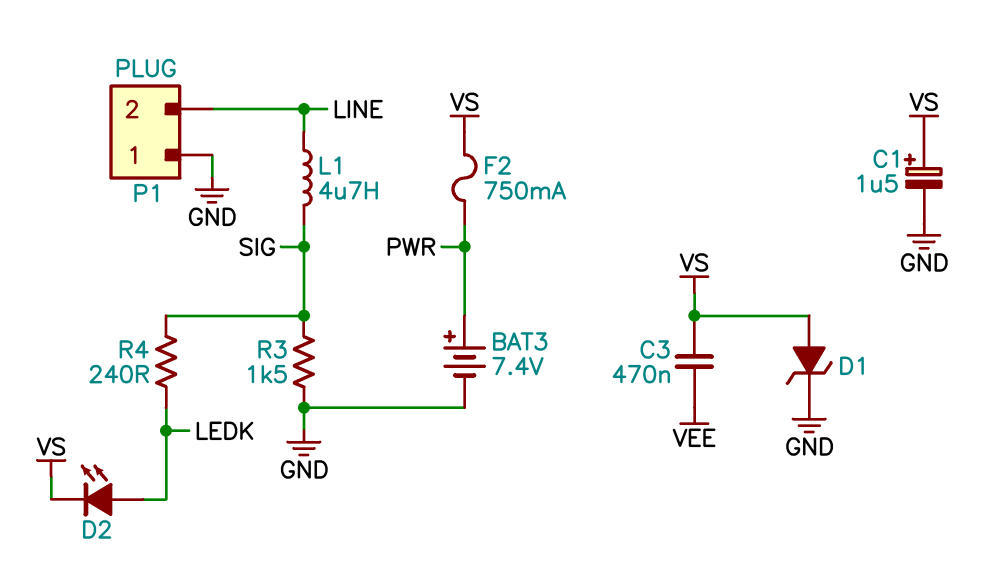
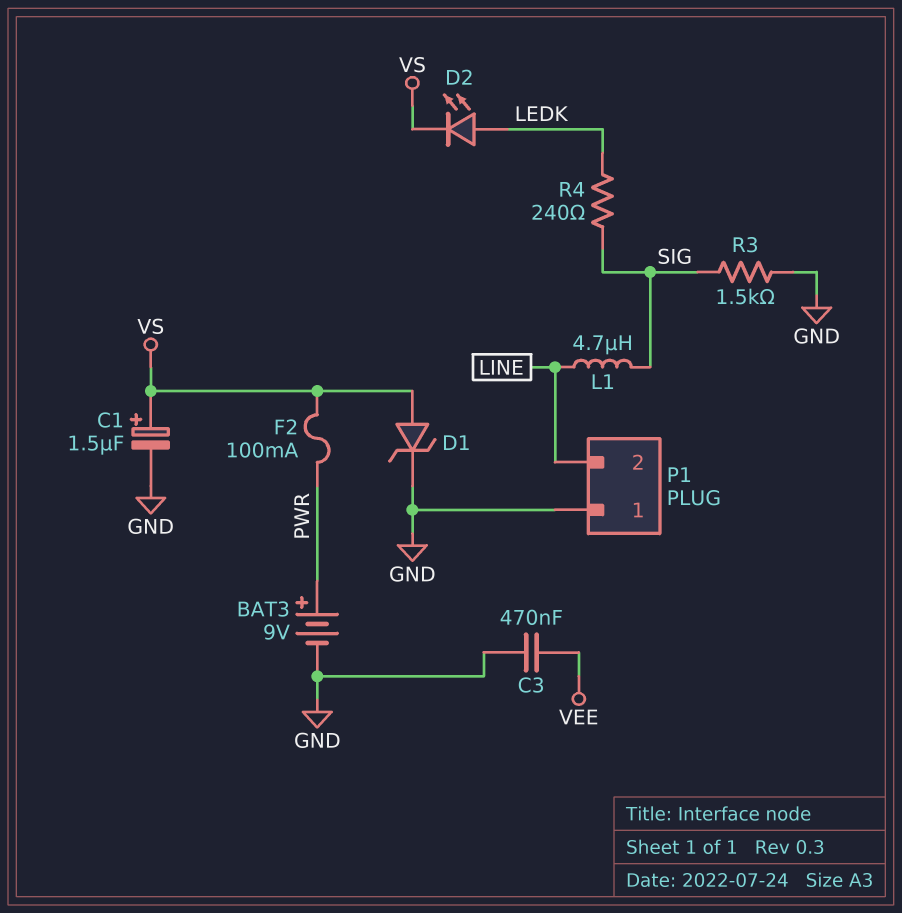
BAT3: 7.4V (plus PWR, minus GND) -> 9V (plus PWR, minus GND)
C3: 470nF (VEE, VS) -> 470nF (GND, VEE)
F2: 750mA (PWR, VS) -> 100mA (PWR, VS)

